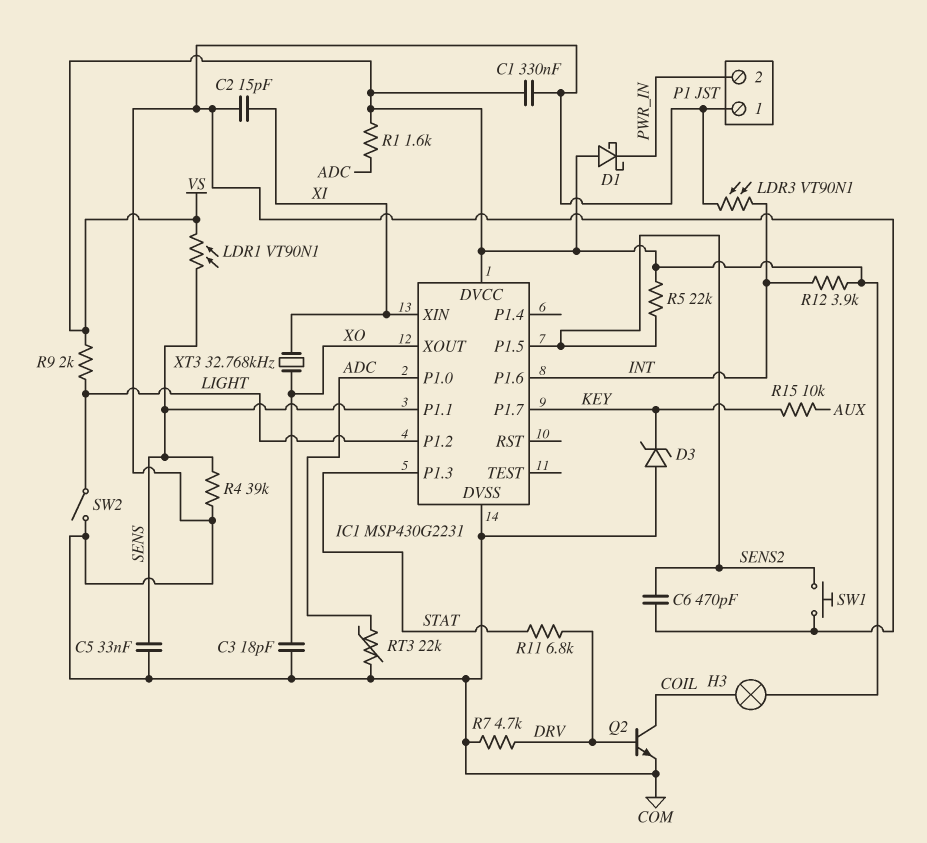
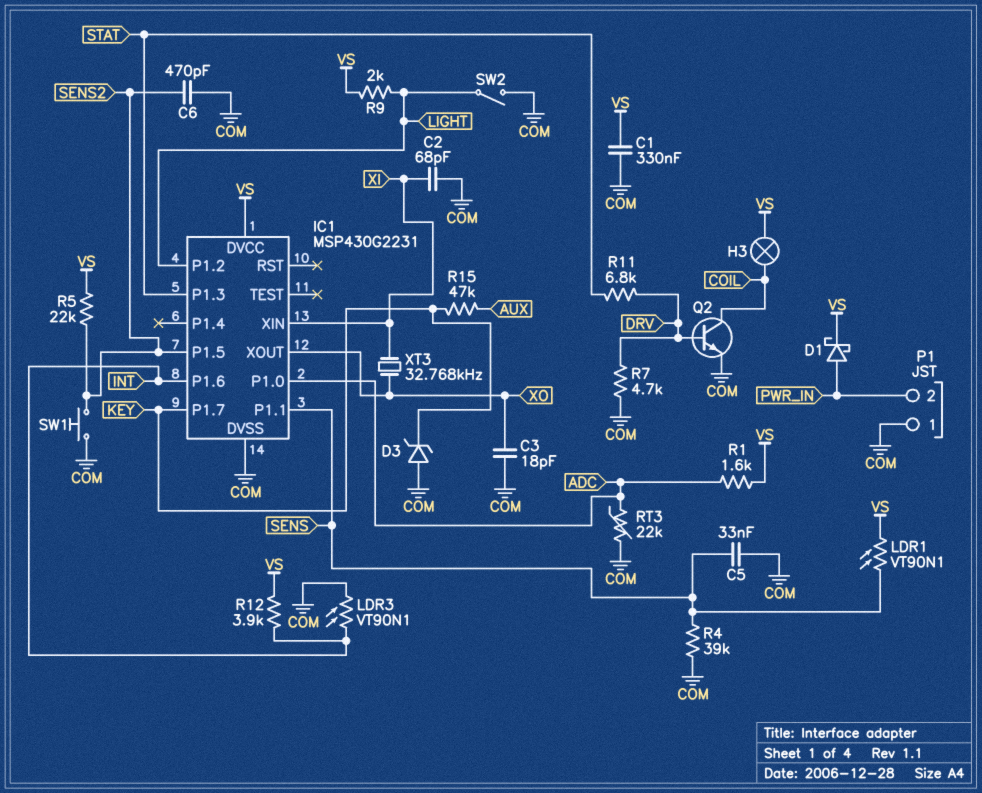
C2: 15pF (COM, XI) -> 68pF (COM, XI)
D1: schottky (A VS, K PWR_IN) -> schottky (A PWR_IN, K VS)
R15: 10k (AUX, KEY) -> 47k (AUX, KEY)

